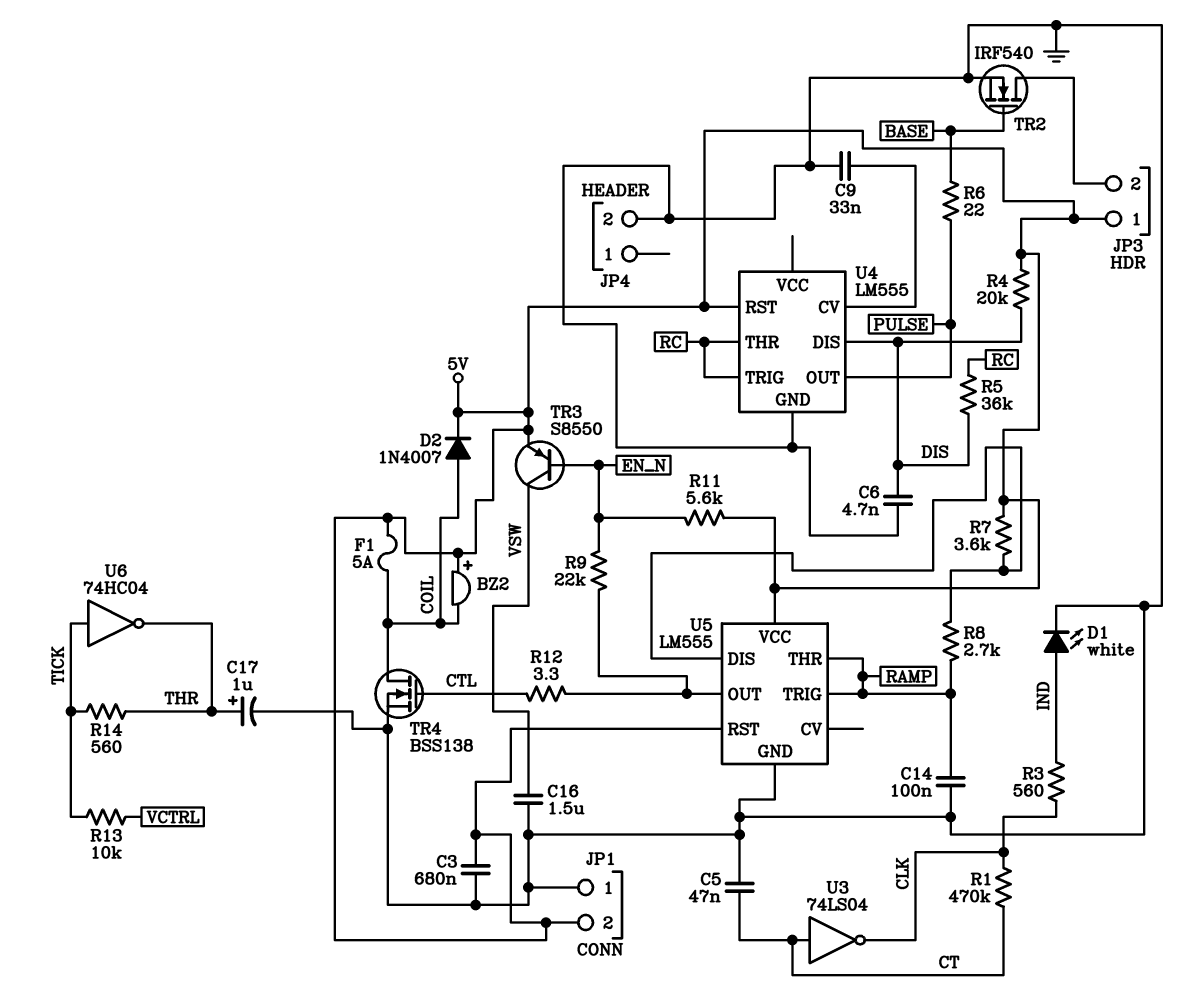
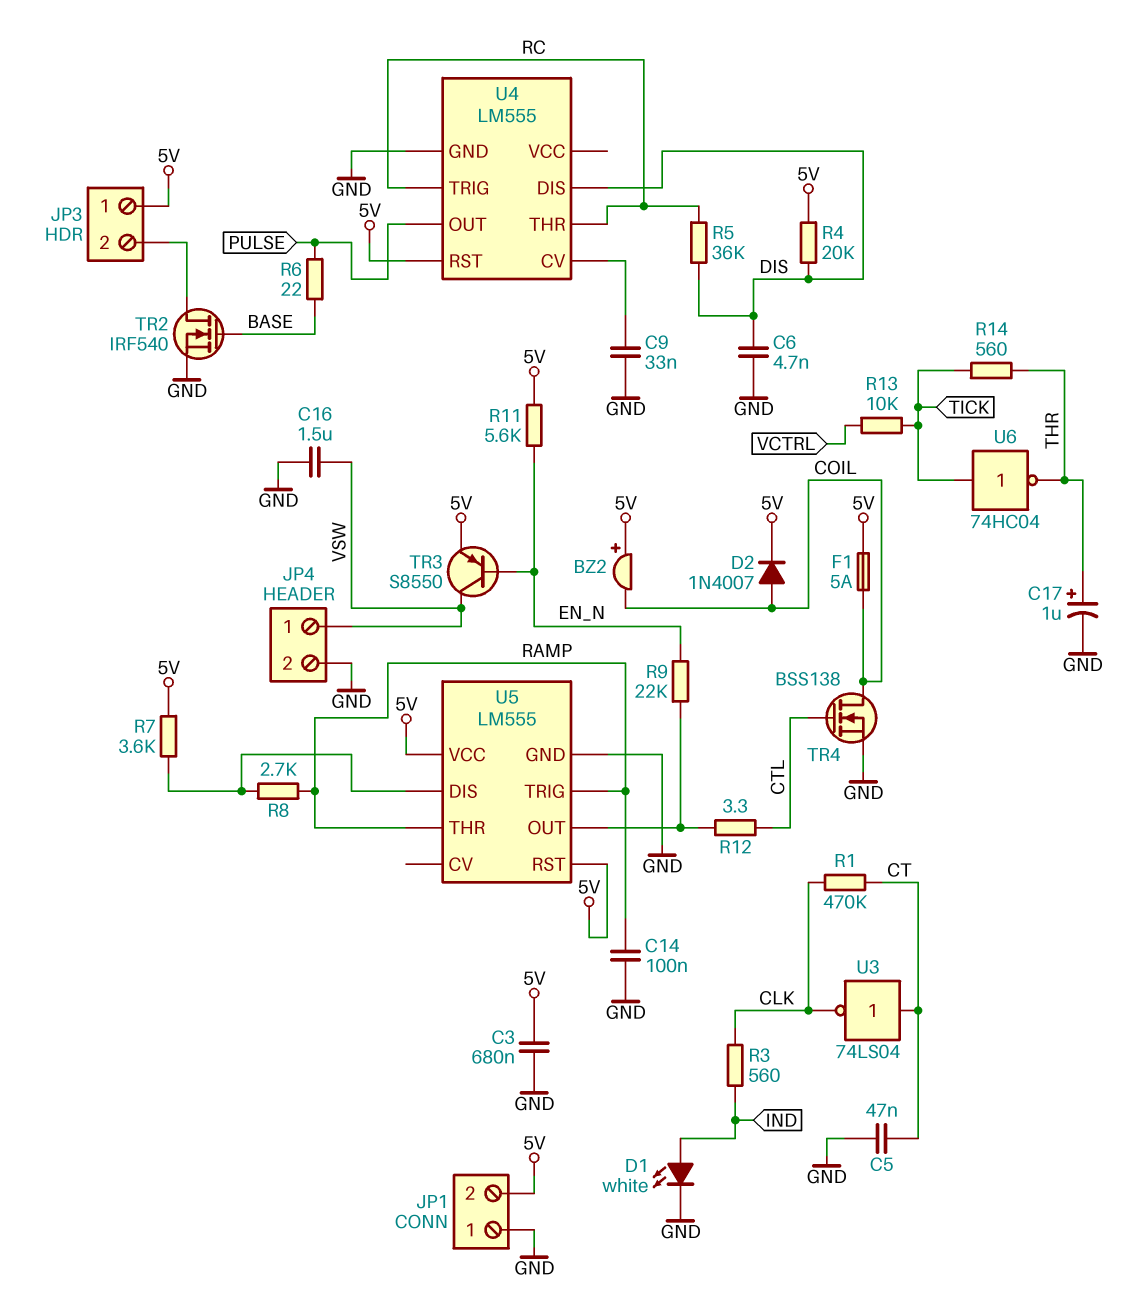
JP4 pin 1: none -> VSW

